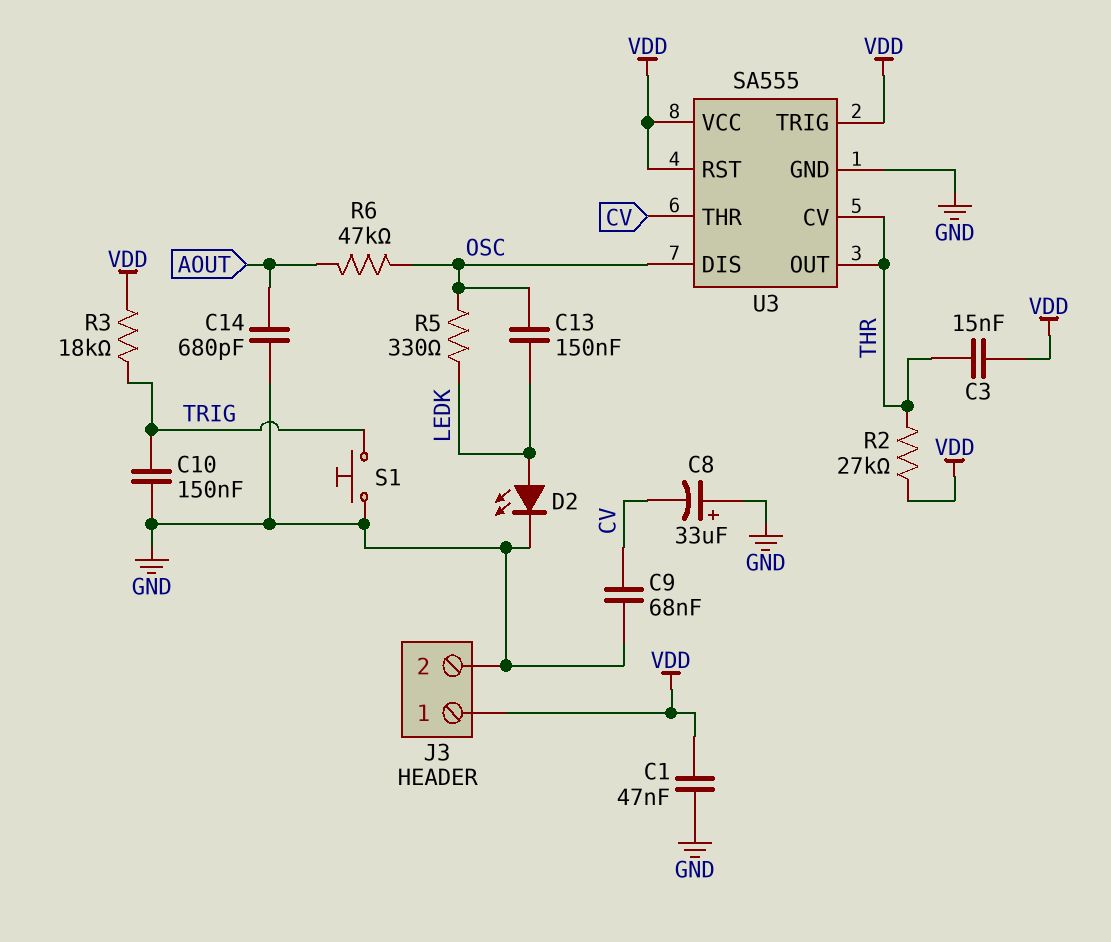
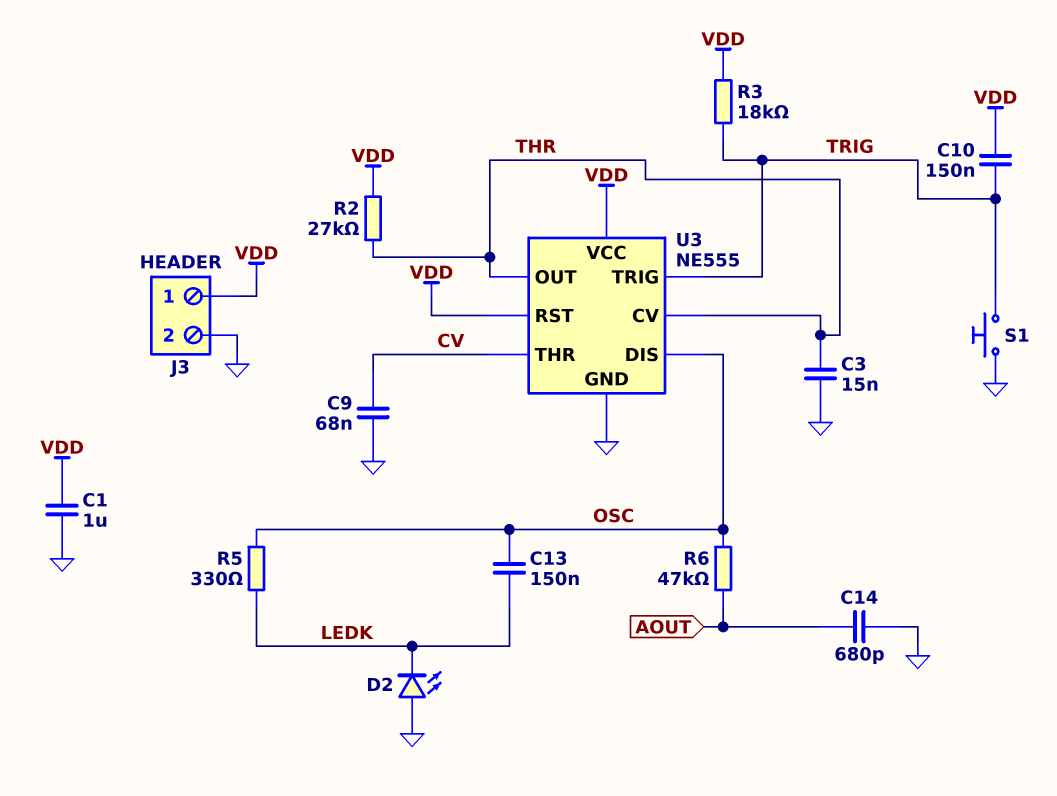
C1: 47nF (GND, VDD) -> 1uF (GND, VDD)
C3: 15nF (THR, VDD) -> 15nF (GND, THR)
C8: 33uF (plus GND, minus CV) -> none
C10: 150nF (GND, TRIG) -> 150nF (TRIG, VDD)
D2: LED (A LEDK, K GND) -> LED (A GND, K LEDK)
U3: SA555 -> NE555
U3 pin TRIG: VDD -> TRIG

